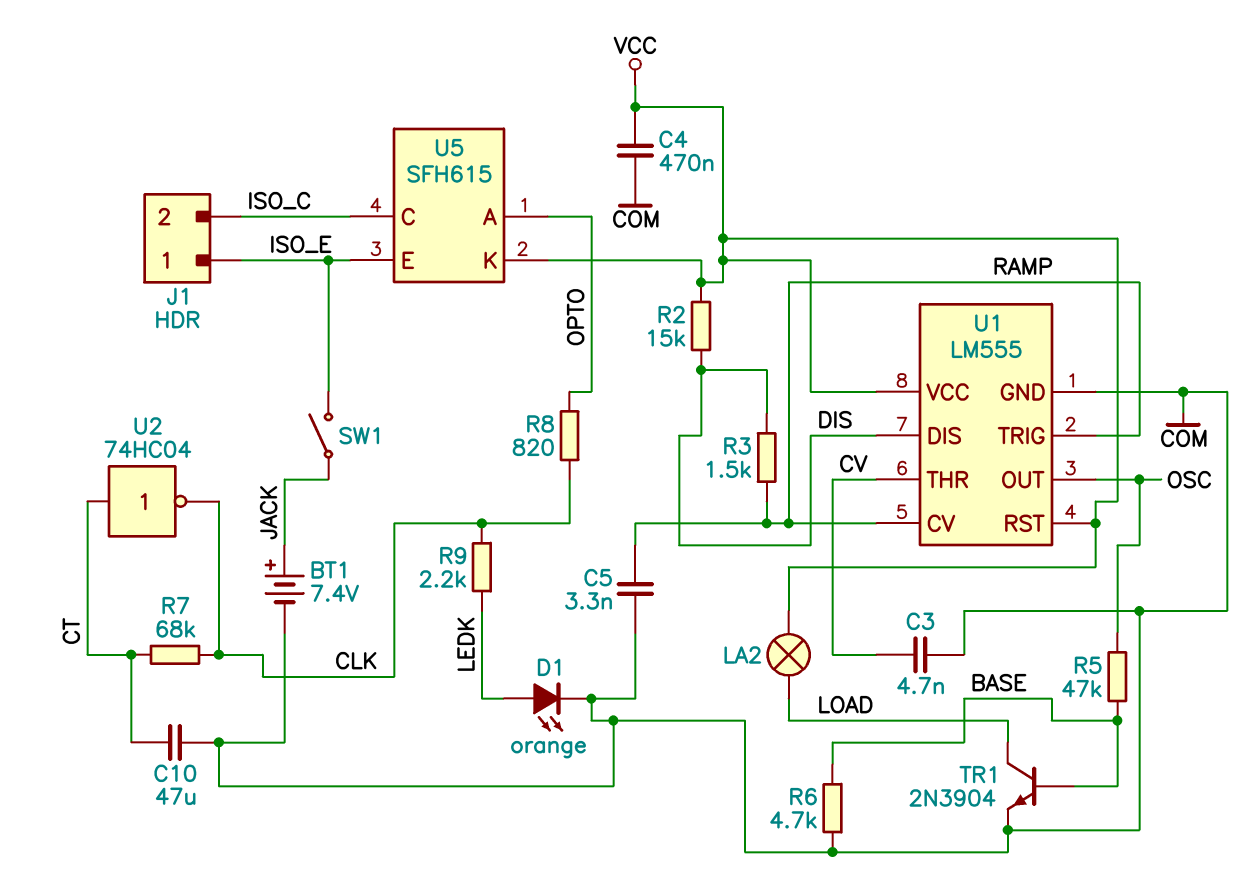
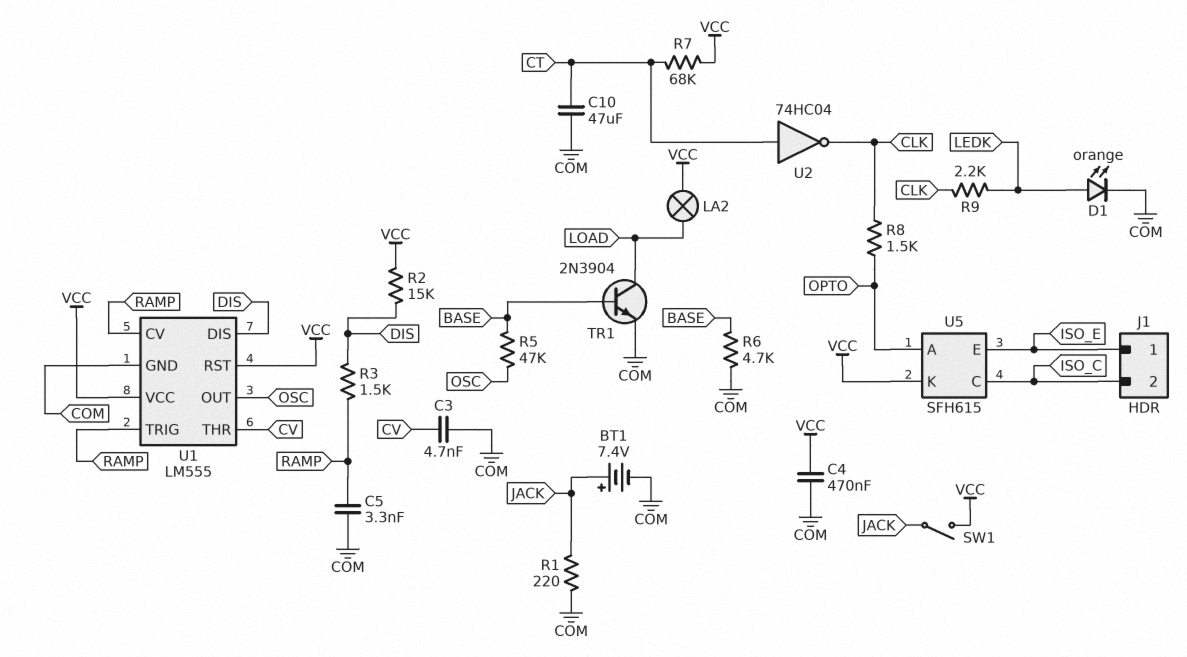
R1: none -> 220 (COM, JACK)
R7: 68k (CLK, CT) -> 68k (CT, VCC)
R8: 820 (CLK, OPTO) -> 1.5k (CLK, OPTO)
SW1: switch (ISO_E, JACK) -> switch (JACK, VCC)

